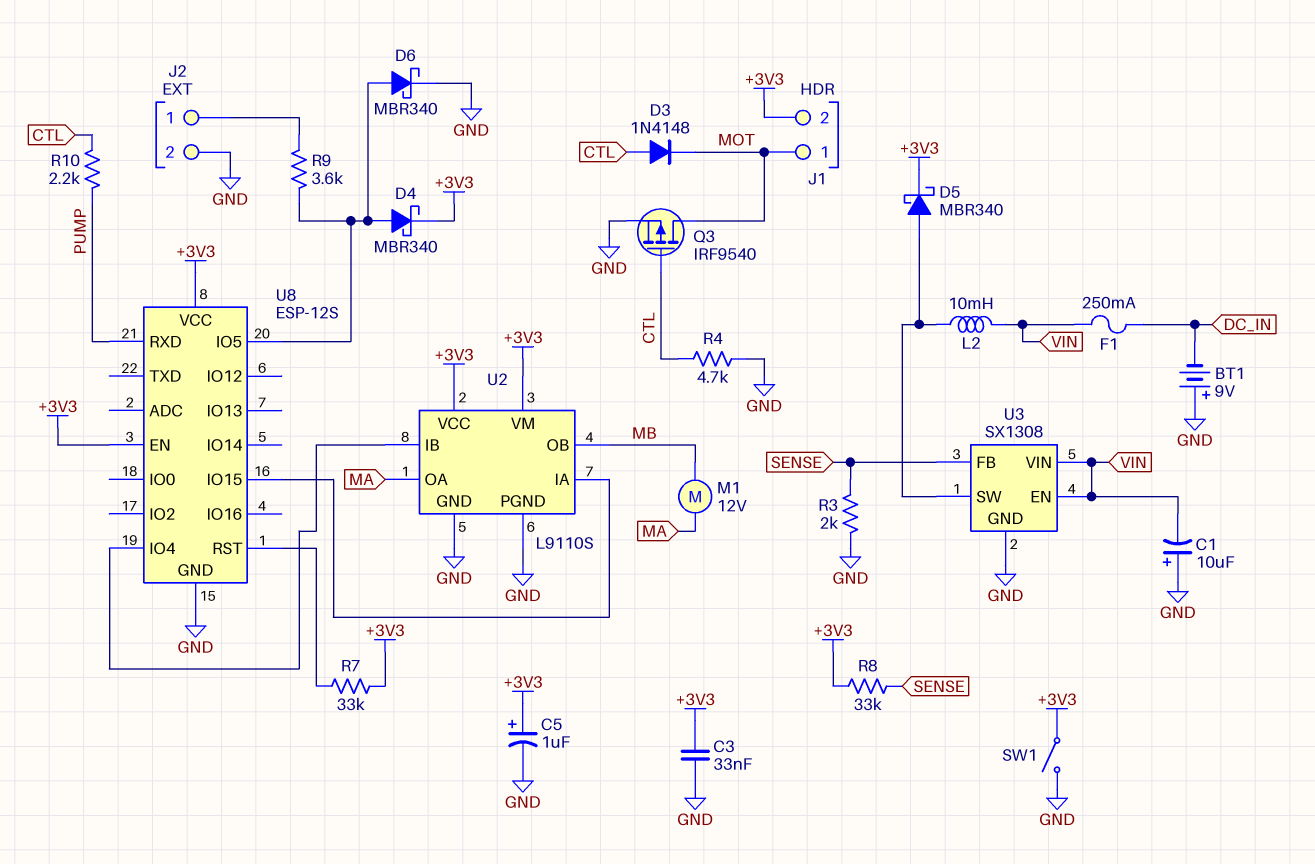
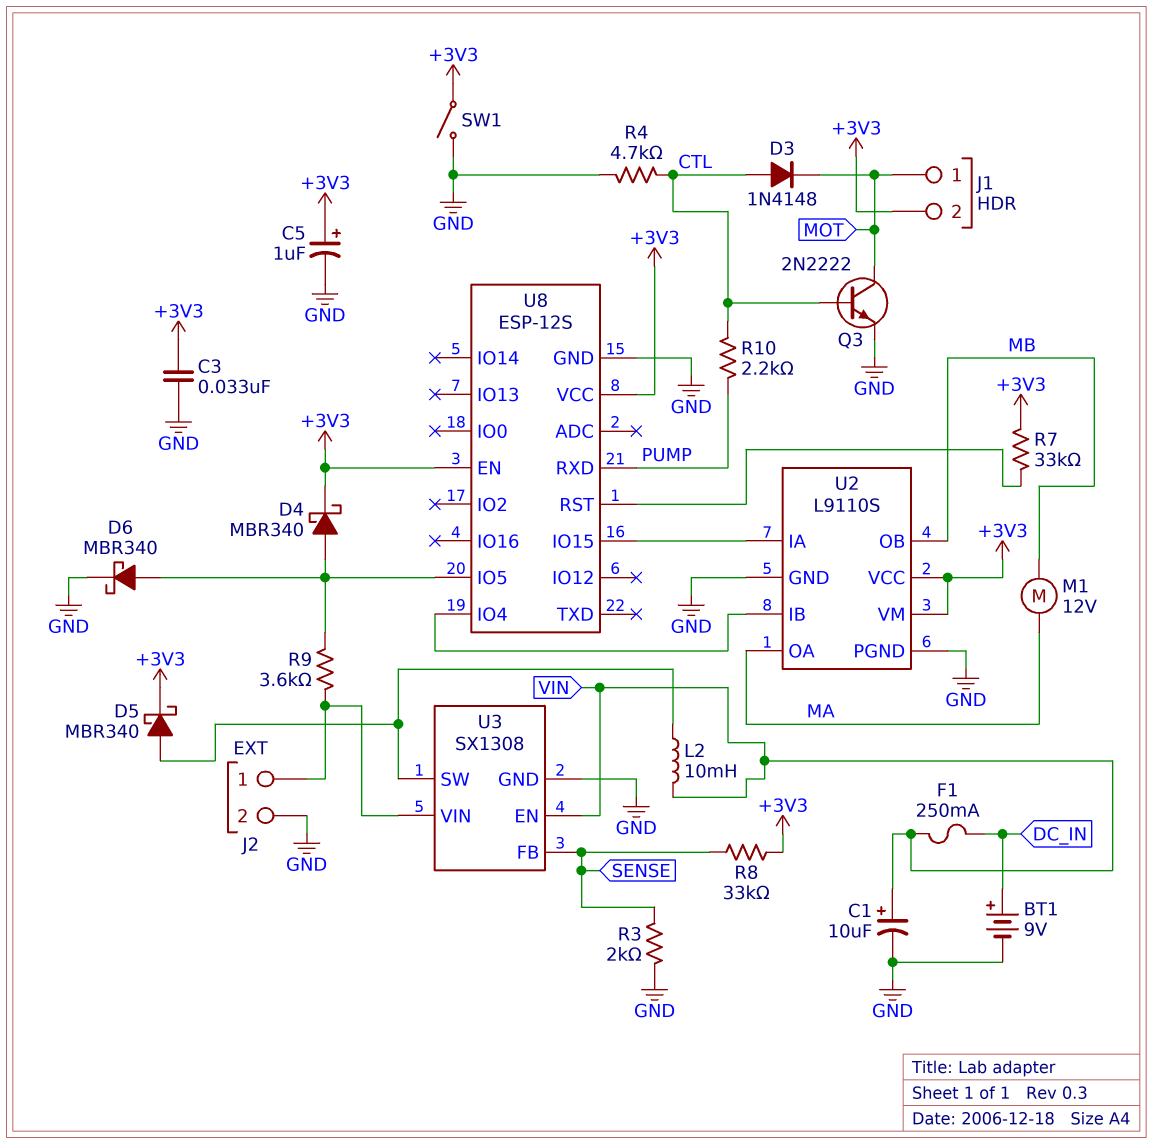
BT1: 9V (plus GND, minus DC_IN) -> 9V (plus DC_IN, minus GND)
C1: 10uF (plus GND, minus VIN) -> 10uF (plus VIN, minus GND)
Q3: PMOS IRF9540 (G CTL, D MOT, S GND) -> NPN 2N2222 (B CTL, C MOT, E GND)
U3 pin VIN: VIN -> J2/1

